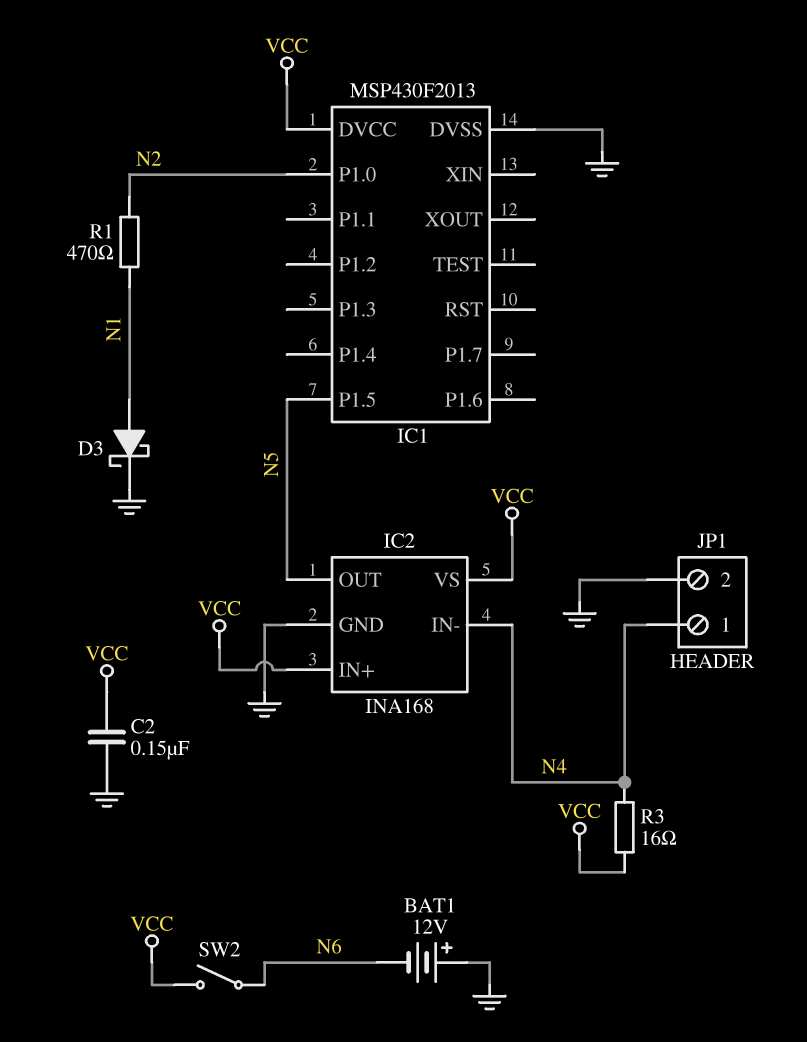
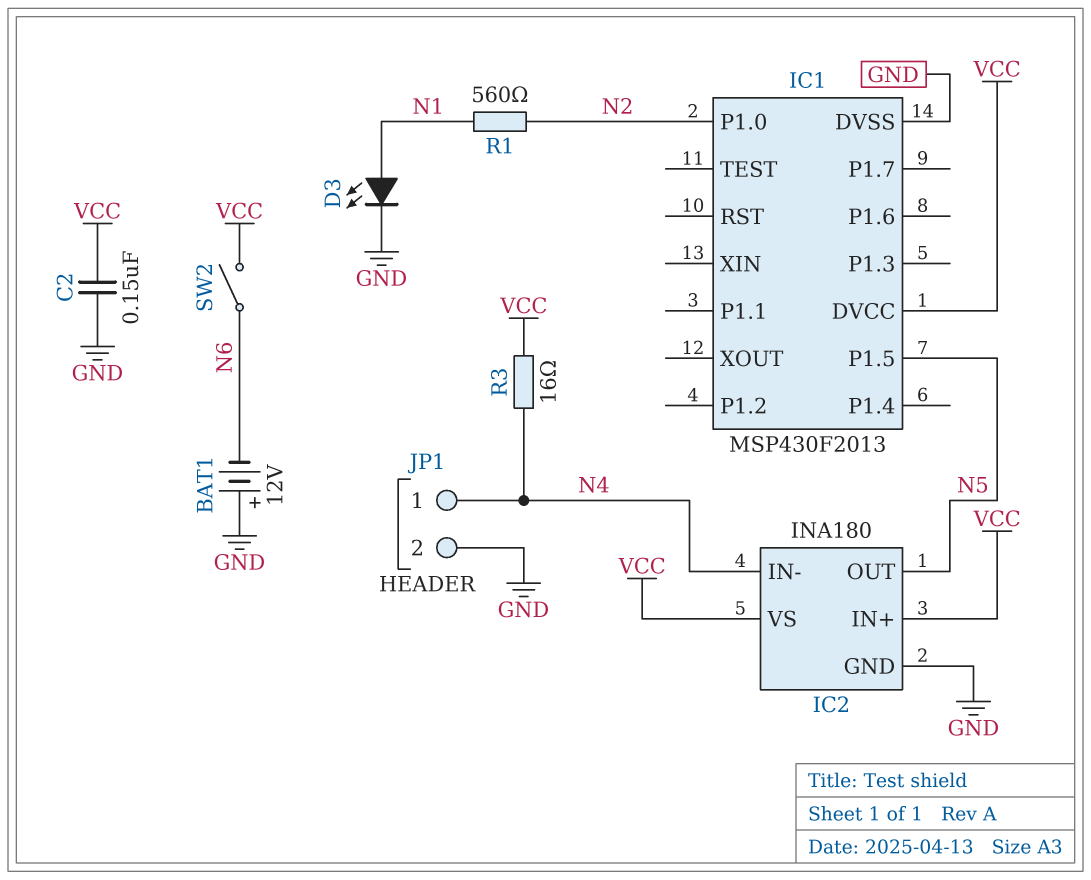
D3: schottky (A N1, K GND) -> LED (A N1, K GND)
IC2: INA168 -> INA180
R1: 470 (N1, N2) -> 560 (N1, N2)

